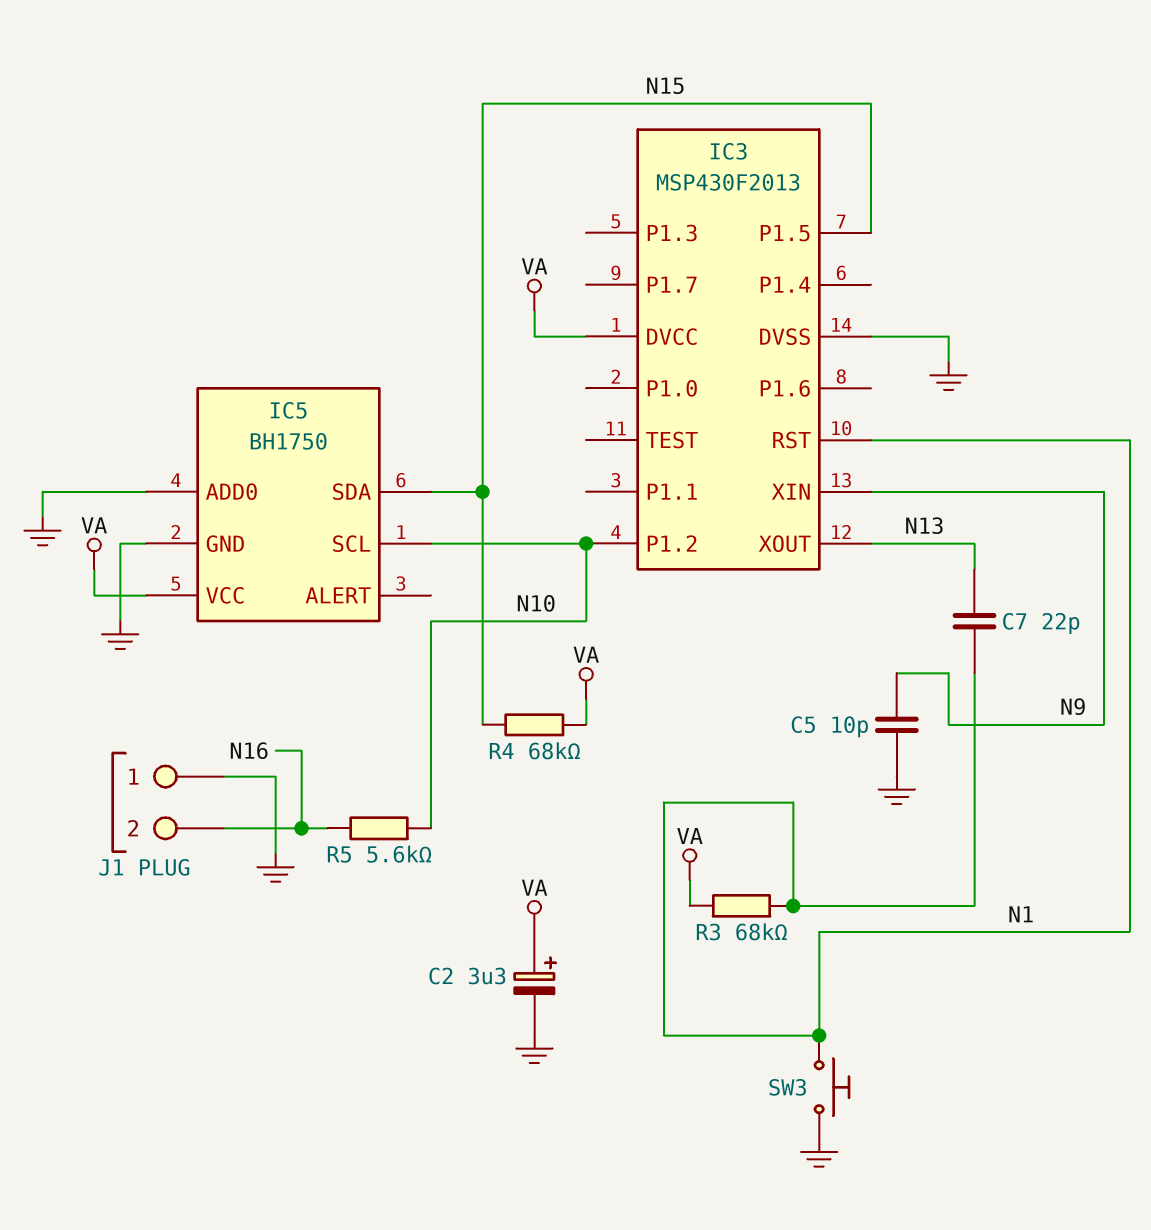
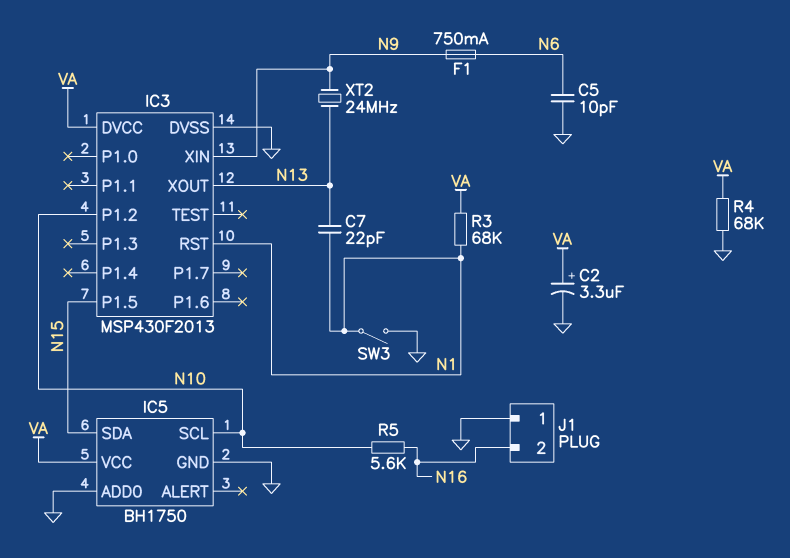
C5: 10pF (GND, N9) -> 10pF (GND, N6)
F1: none -> 750mA (N6, N9)
R4: 68k (N15, VA) -> 68k (GND, VA)
SW3: button (GND, N1) -> switch (GND, N1)
XT2: none -> 24MHz (N9, N13)

